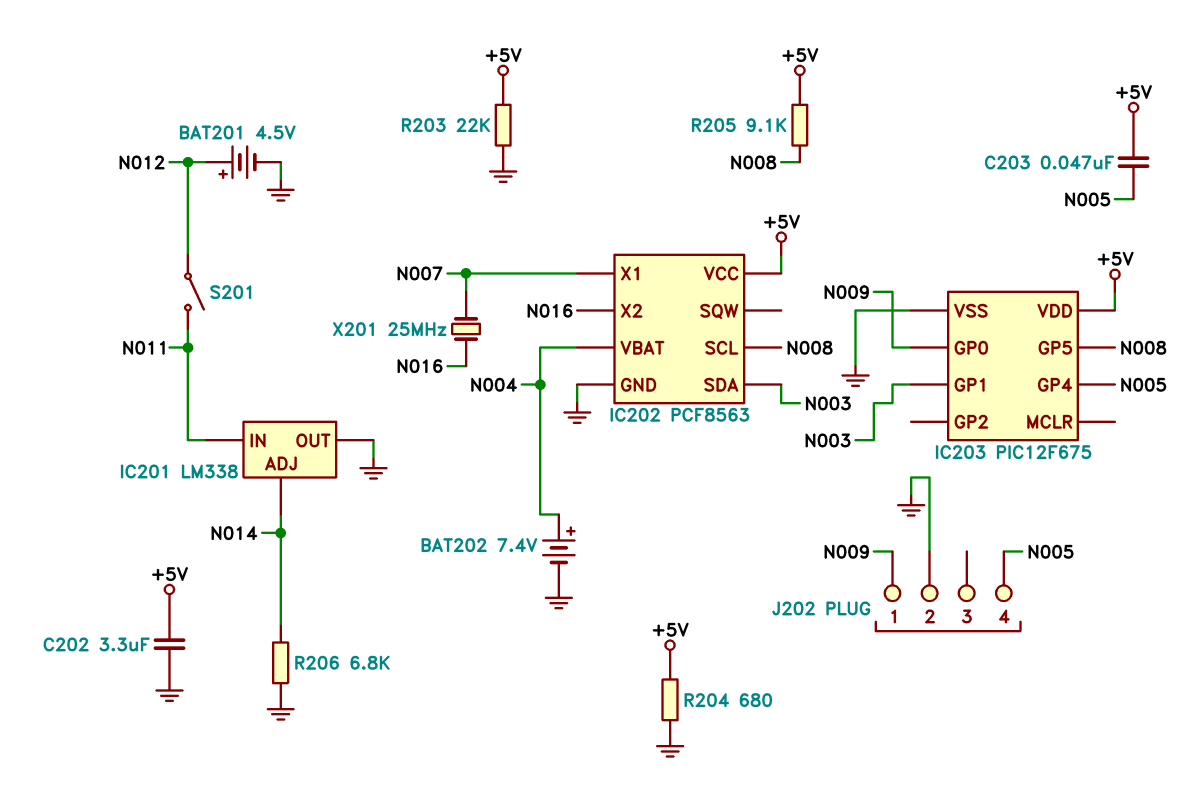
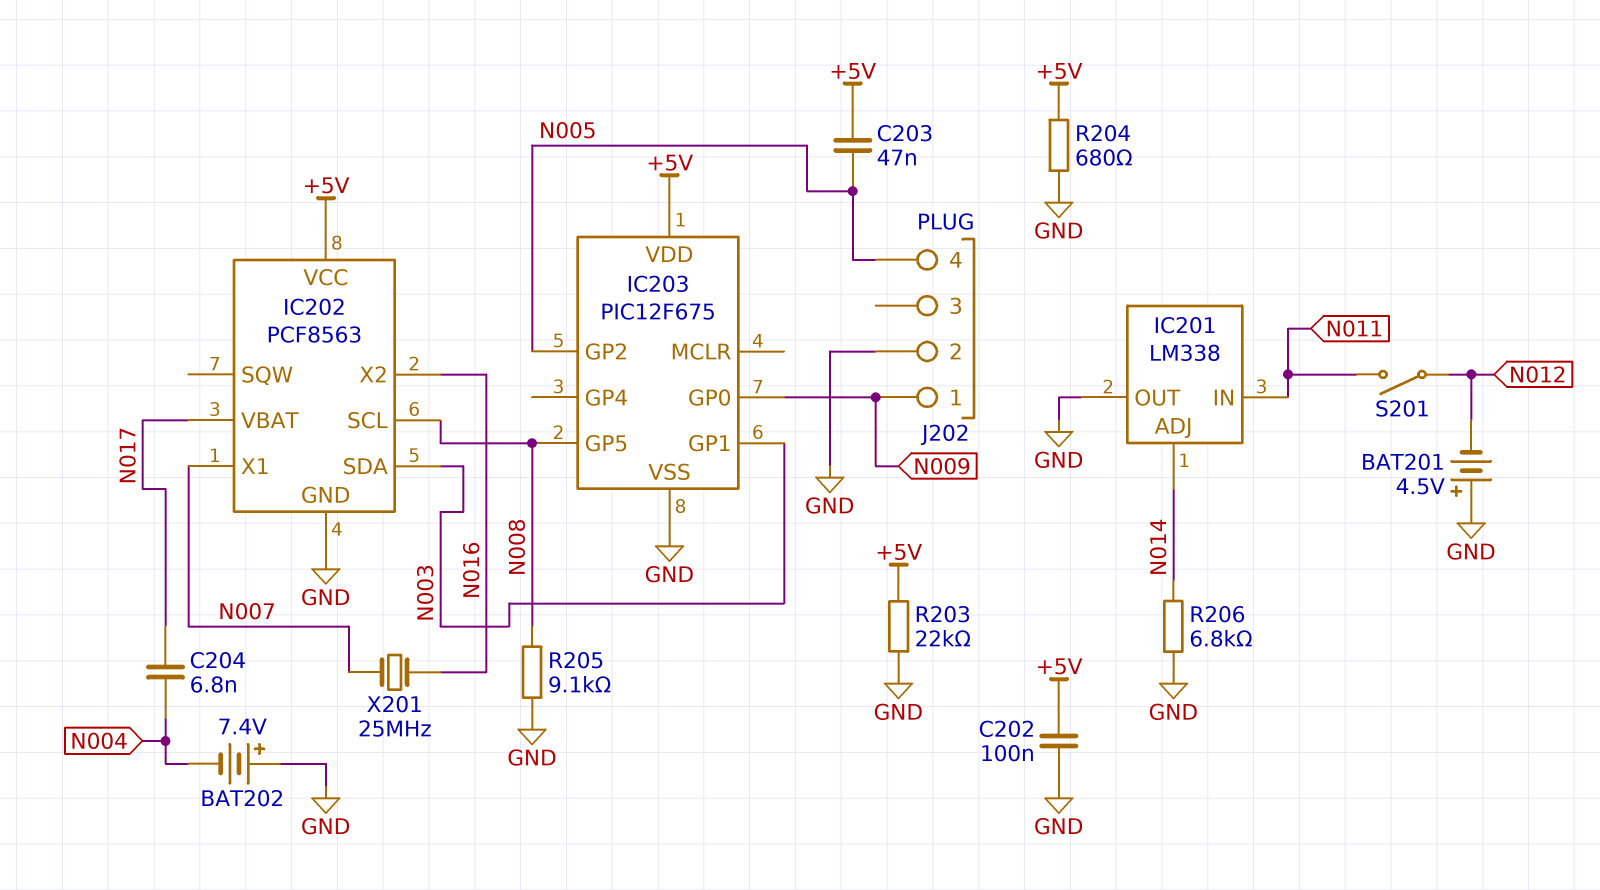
BAT201: 4.5V (plus N012, minus GND) -> 4.5V (plus GND, minus N012)
BAT202: 7.4V (plus N004, minus GND) -> 7.4V (plus GND, minus N004)
C202: 3.3uF (+5V, GND) -> 100nF (+5V, GND)
C204: none -> 6.8nF (N004, N017)
IC202 pin VBAT: N004 -> N017
IC203 pin GP2: none -> N005
IC203 pin GP4: N005 -> none
R205: 9.1k (+5V, N008) -> 9.1k (GND, N008)

